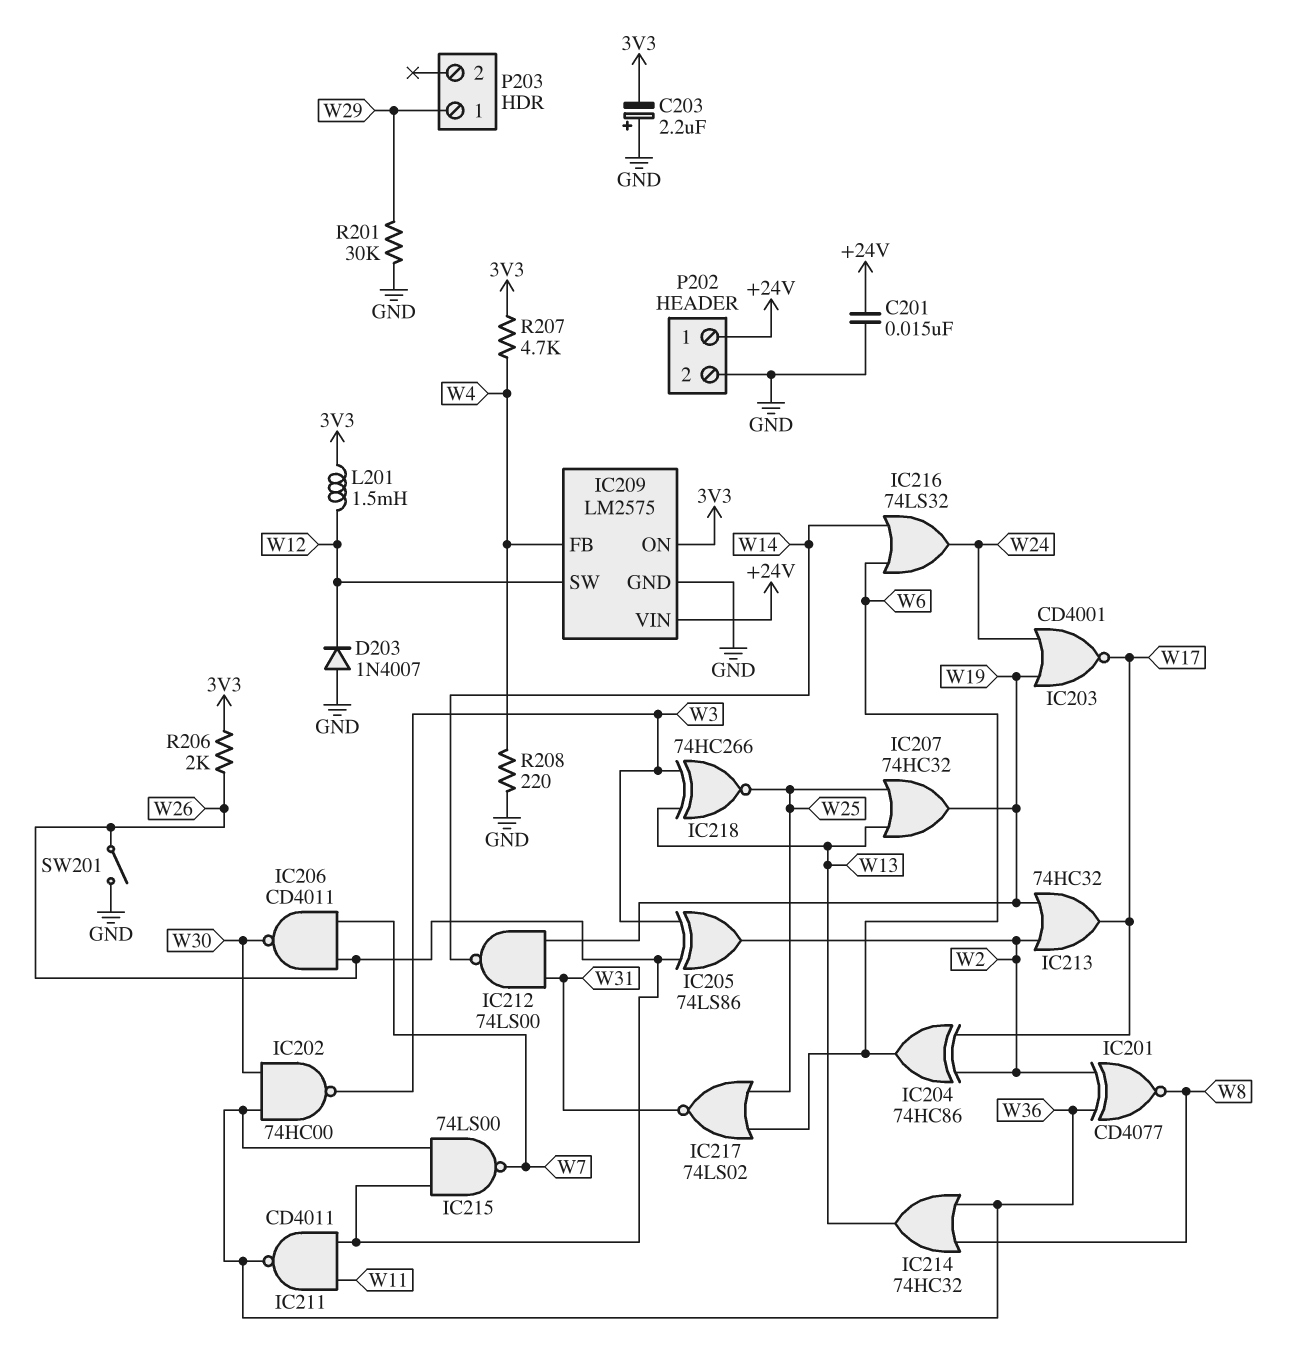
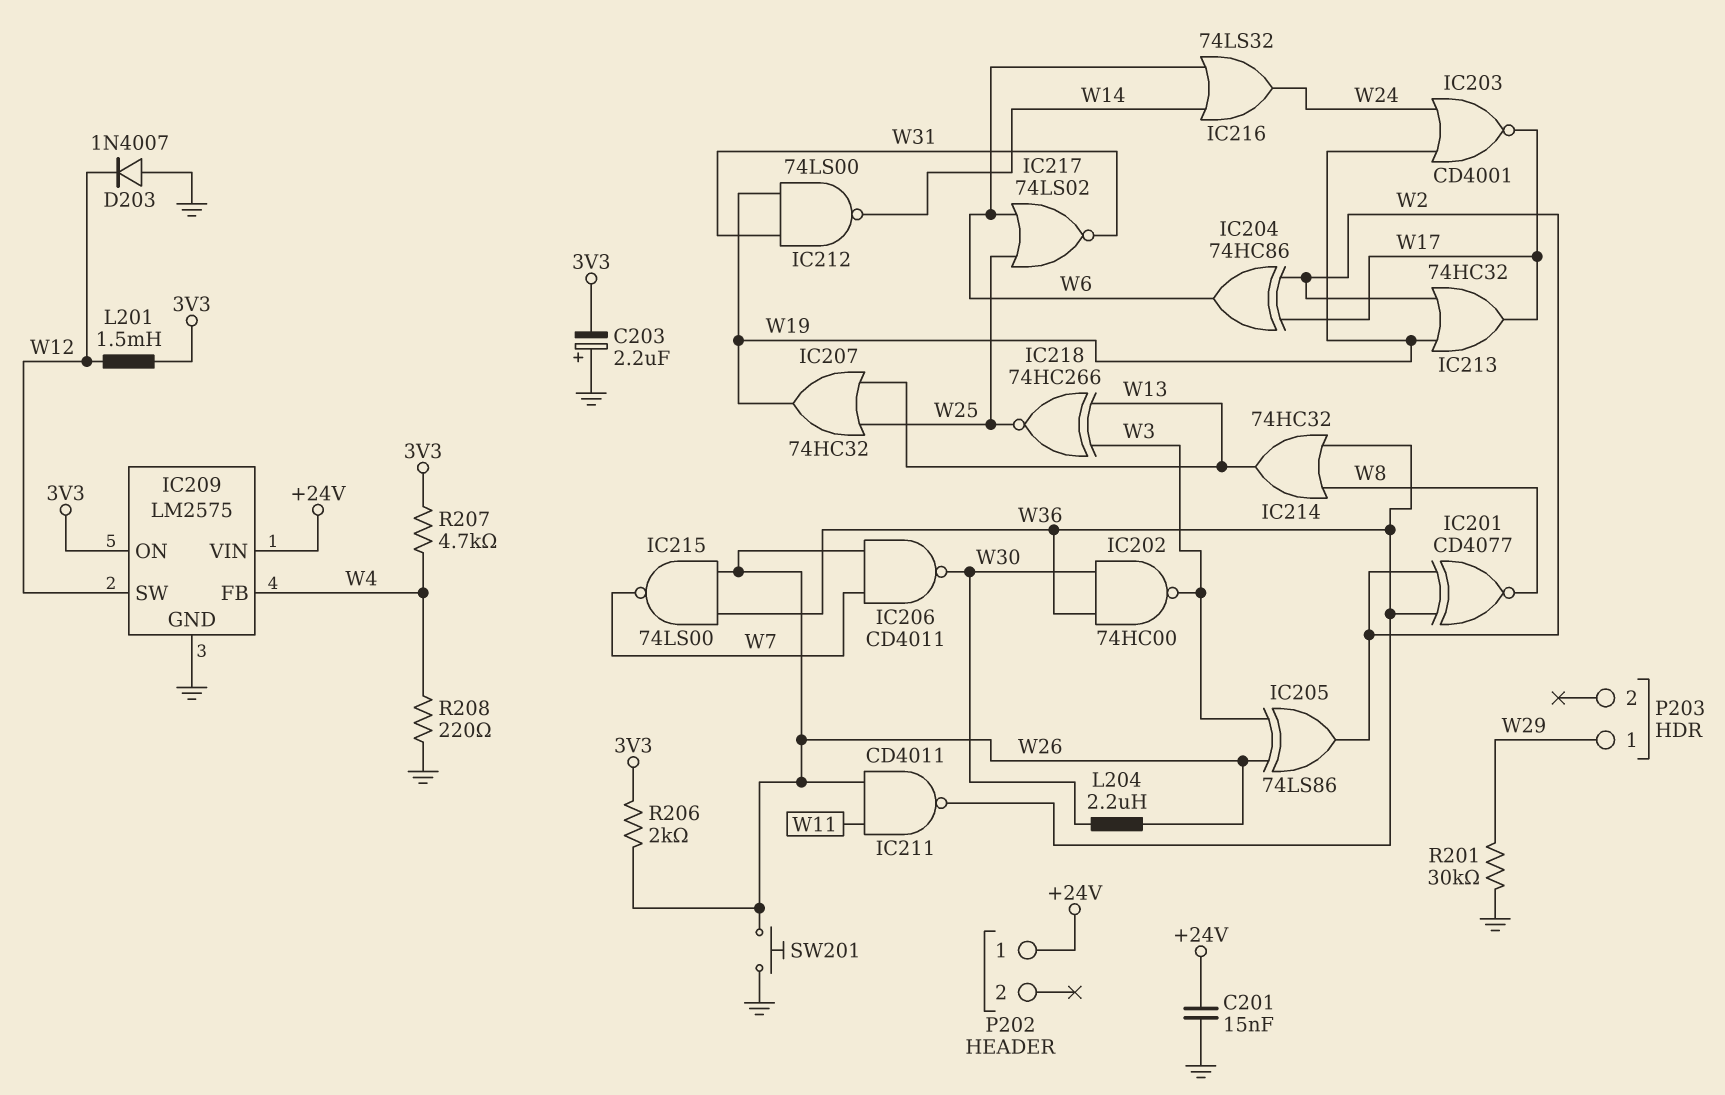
L204: none -> 2.2uH (W26, W30)
P202 pin 2: GND -> none
SW201: switch (GND, W26) -> button (GND, W26)

